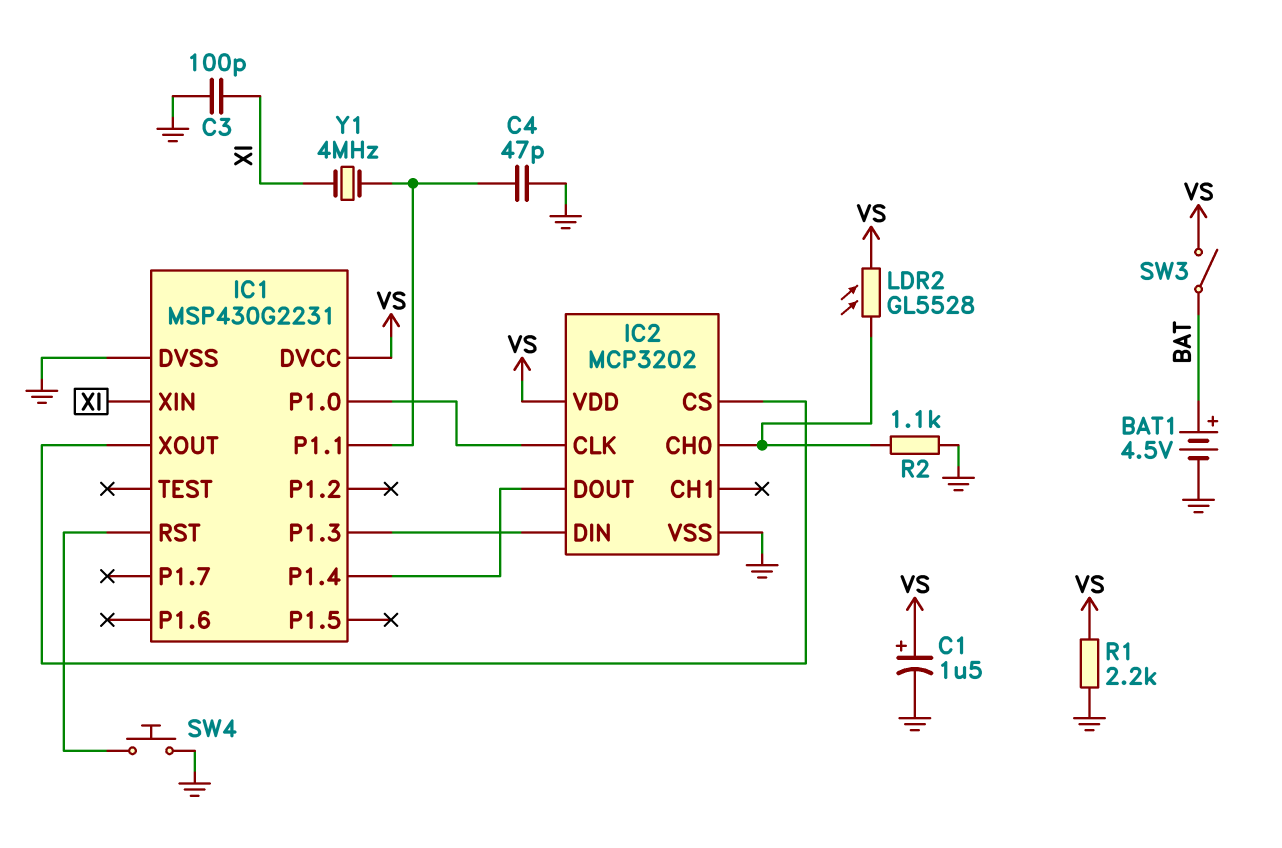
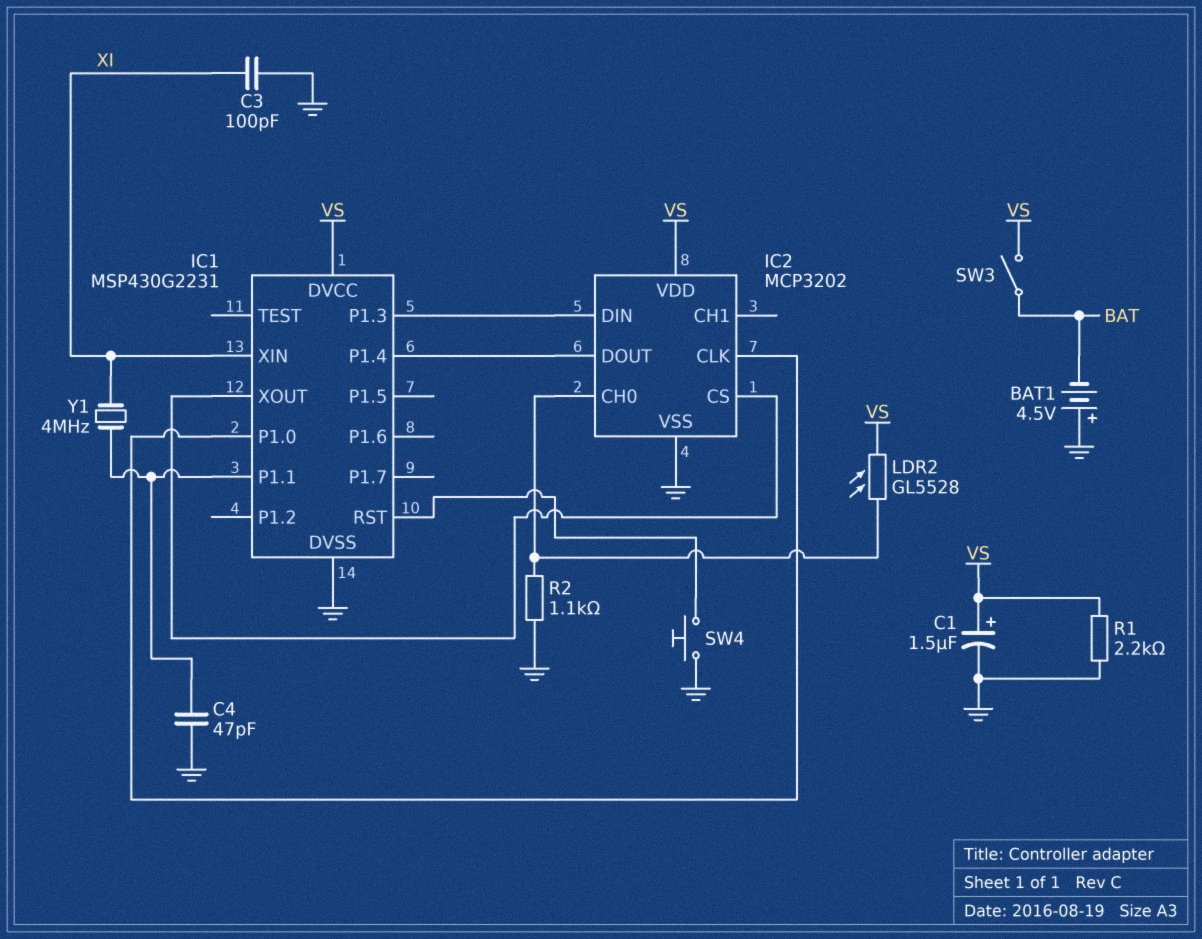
BAT1: 4.5V (plus BAT, minus GND) -> 4.5V (plus GND, minus BAT)

